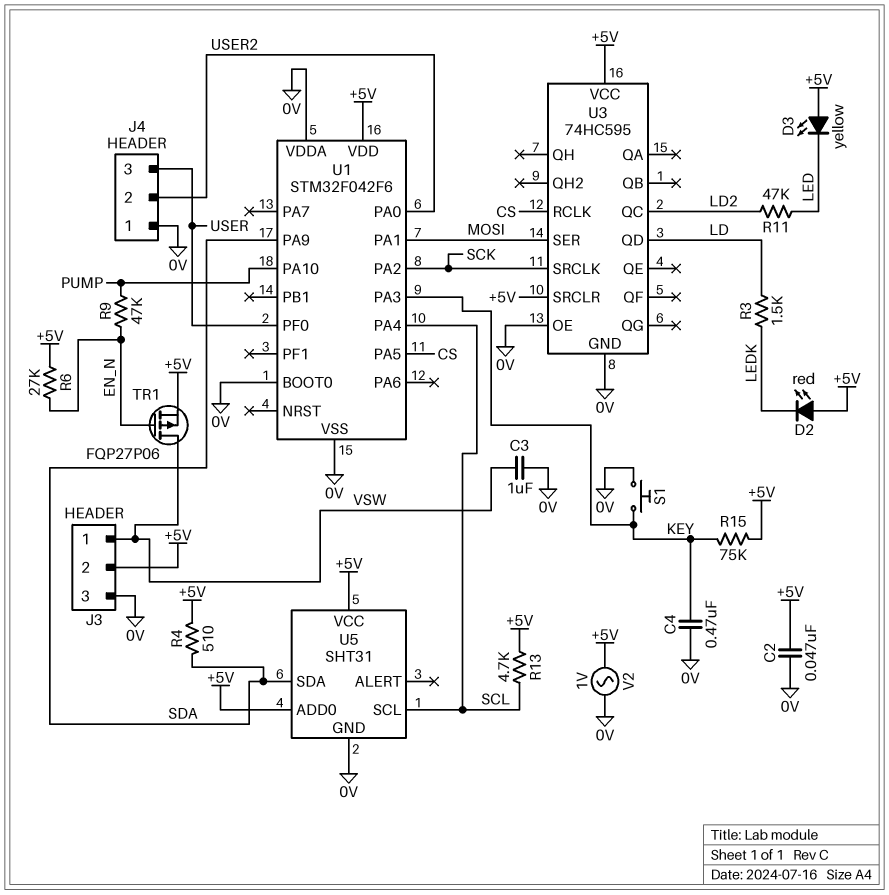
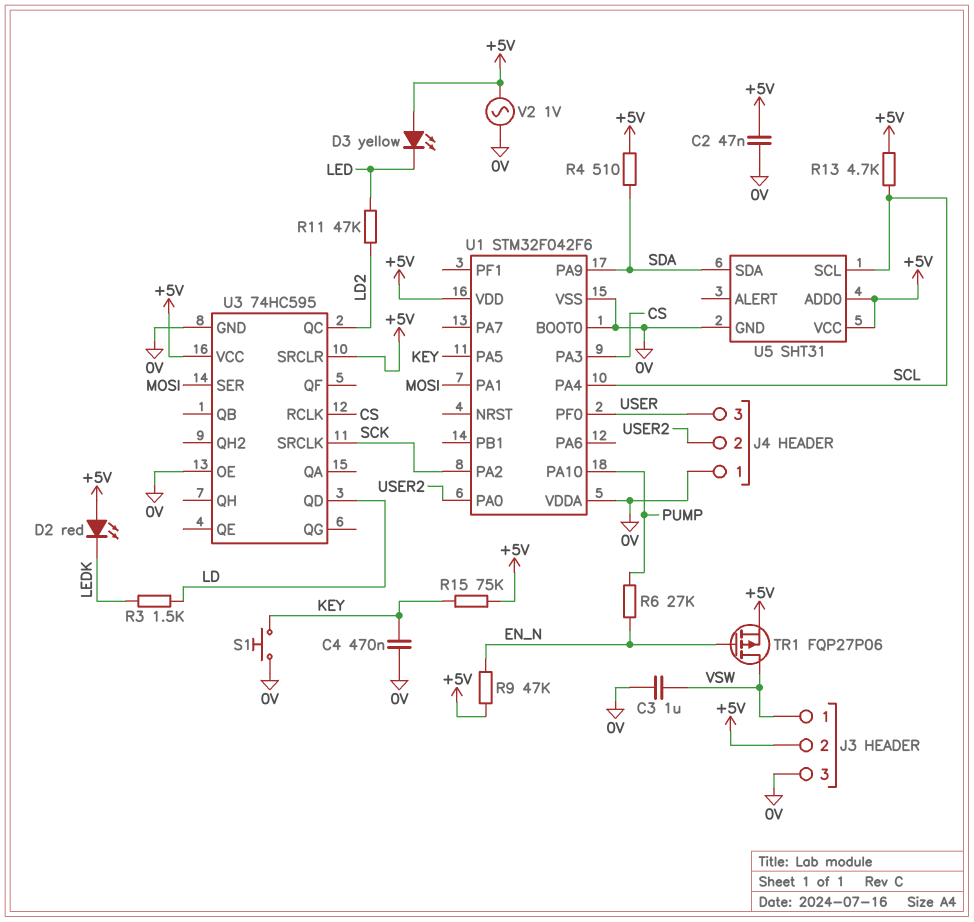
R6: 27k (+5V, EN_N) -> 27k (EN_N, PUMP)
R9: 47k (EN_N, PUMP) -> 47k (+5V, EN_N)
U1 pin PA3: KEY -> CS
U1 pin PA5: CS -> KEY

